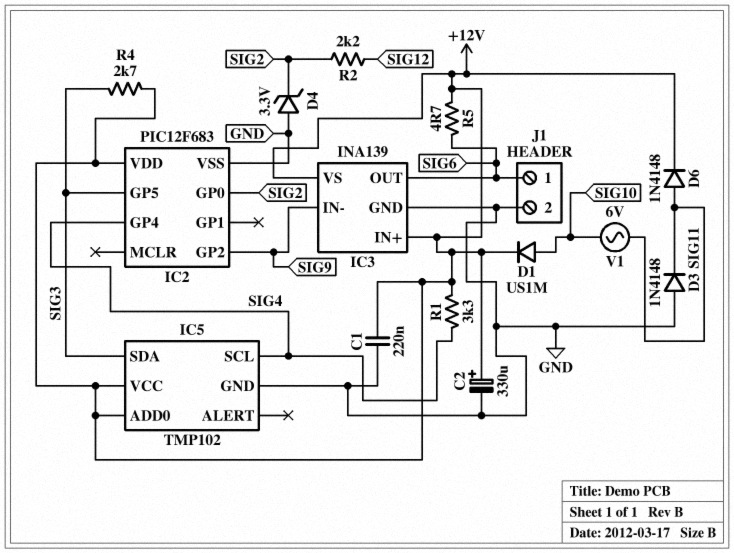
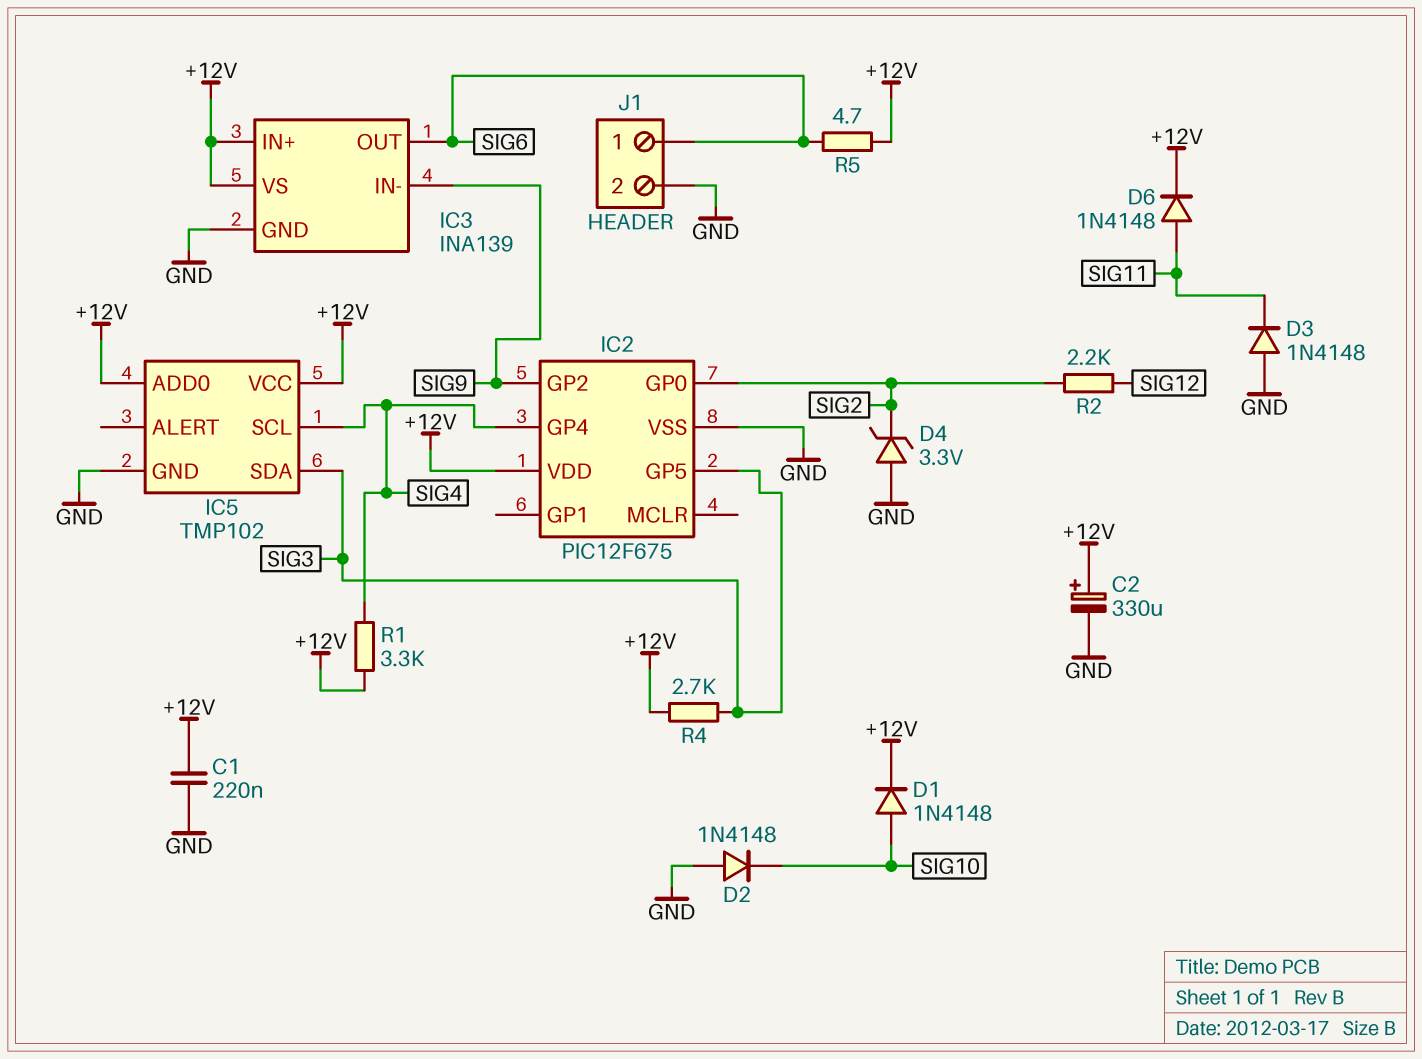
D1: diode US1M (A SIG10, K +12V) -> diode 1N4148 (A SIG10, K +12V)
D2: none -> diode 1N4148 (A GND, K SIG10)
IC2: PIC12F683 -> PIC12F675
V1: AC 6V (SIG10, SIG11) -> none

